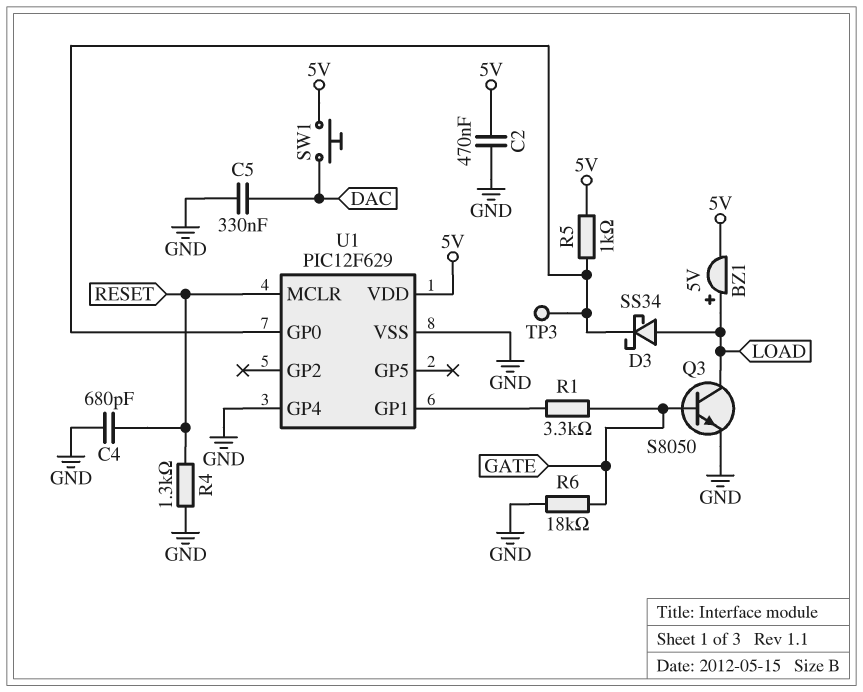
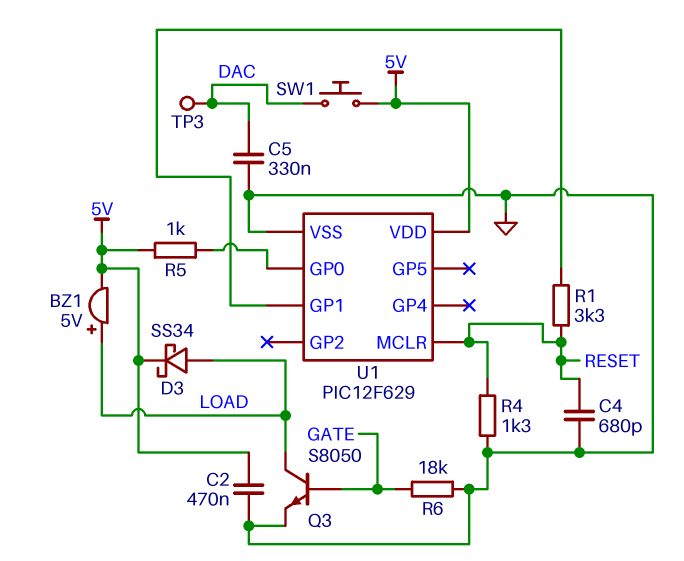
D3: schottky SS34 (A LOAD, K U1/GP0) -> schottky SS34 (A LOAD, K 5V)
R1: 3.3k (GATE, U1/GP1) -> 3.3k (RESET, U1/GP1)
TP3: test point (U1/GP0) -> test point (DAC)
U1 pin GP4: GND -> none

